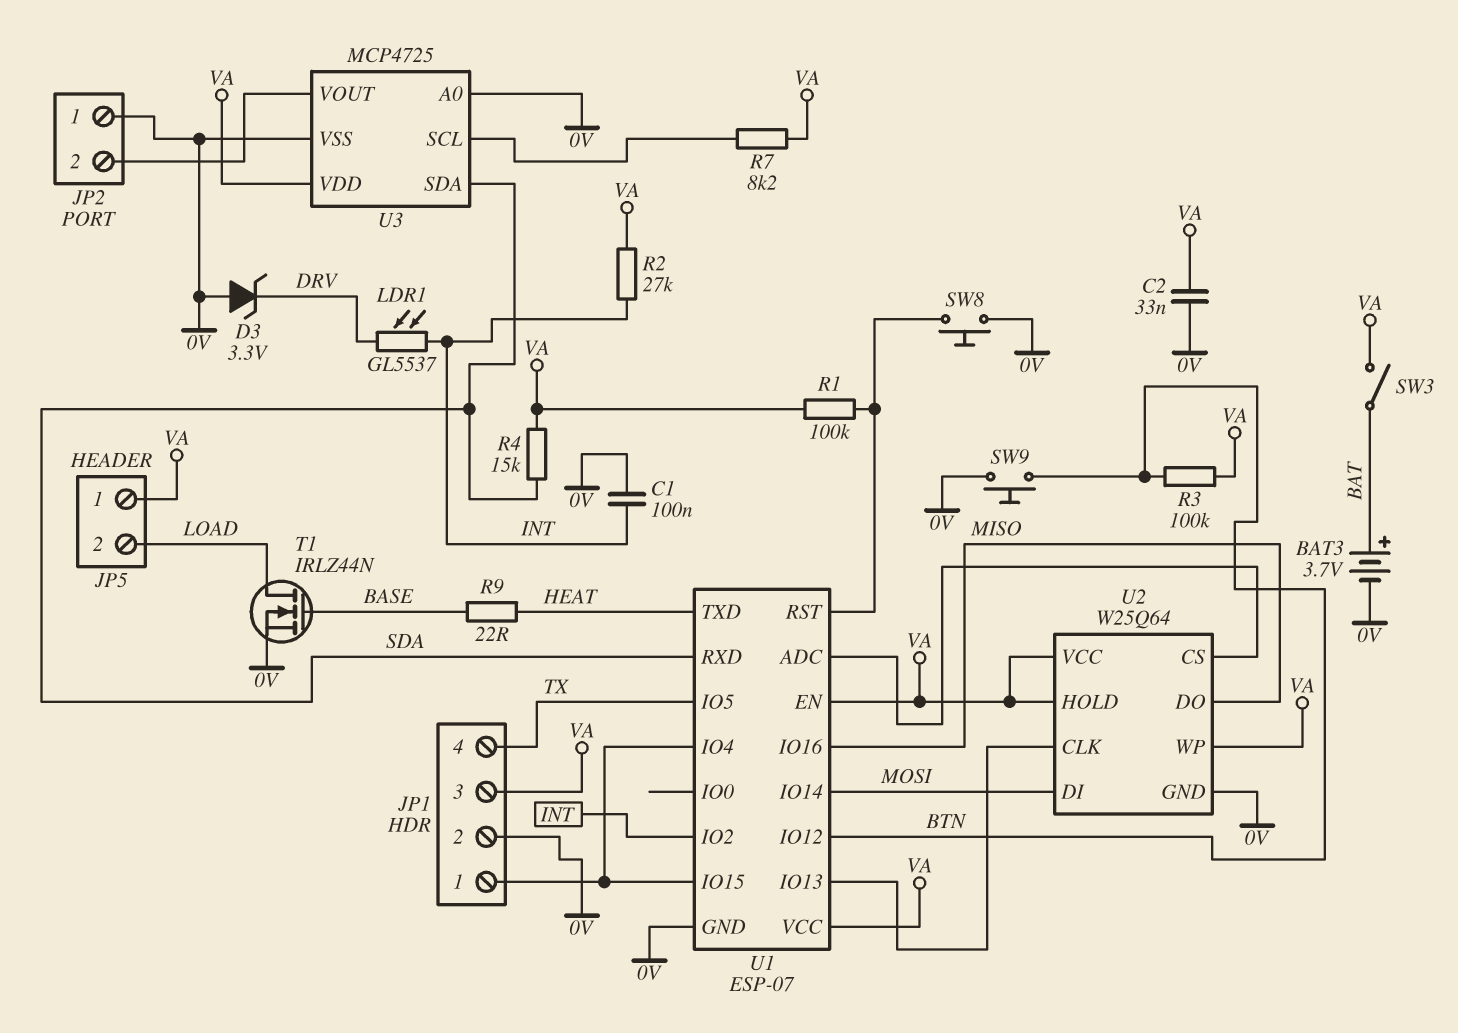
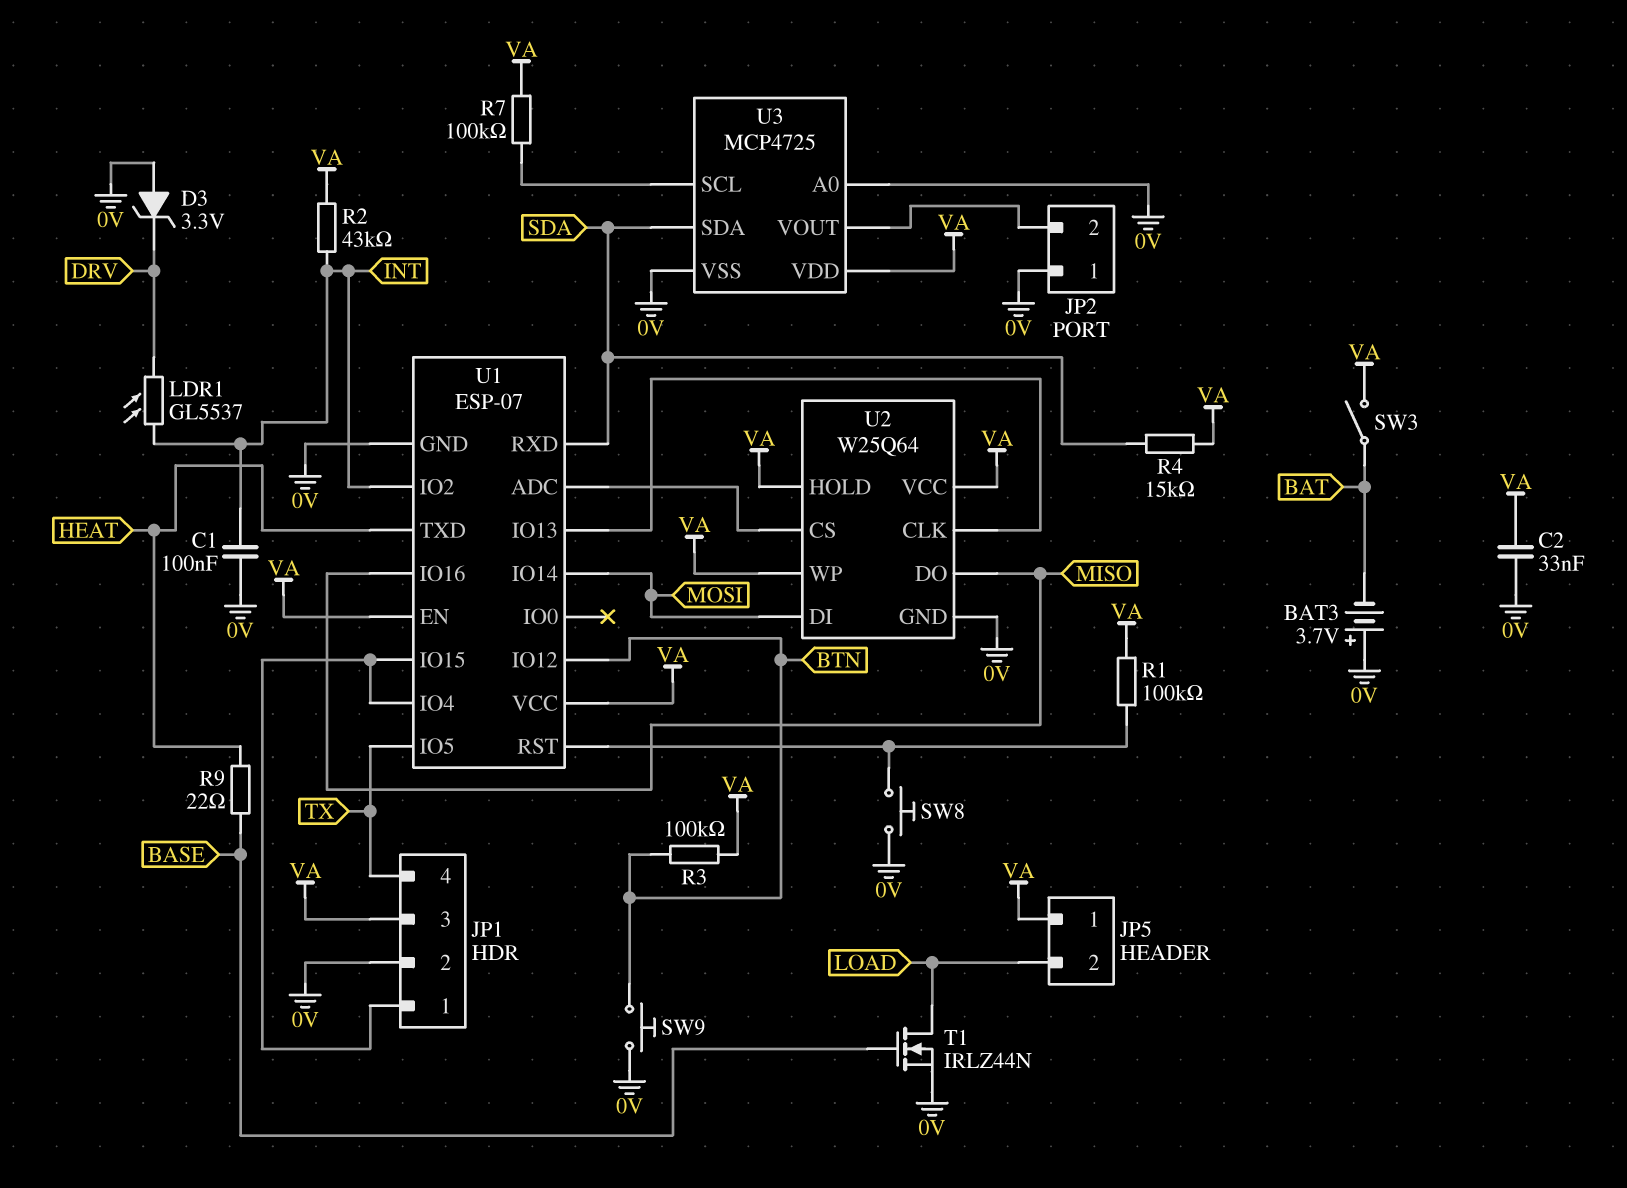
BAT3: 3.7V (plus BAT, minus 0V) -> 3.7V (plus 0V, minus BAT)
R2: 27k (INT, VA) -> 43k (INT, VA)
R7: 8.2k (U3/SCL, VA) -> 100k (U3/SCL, VA)

